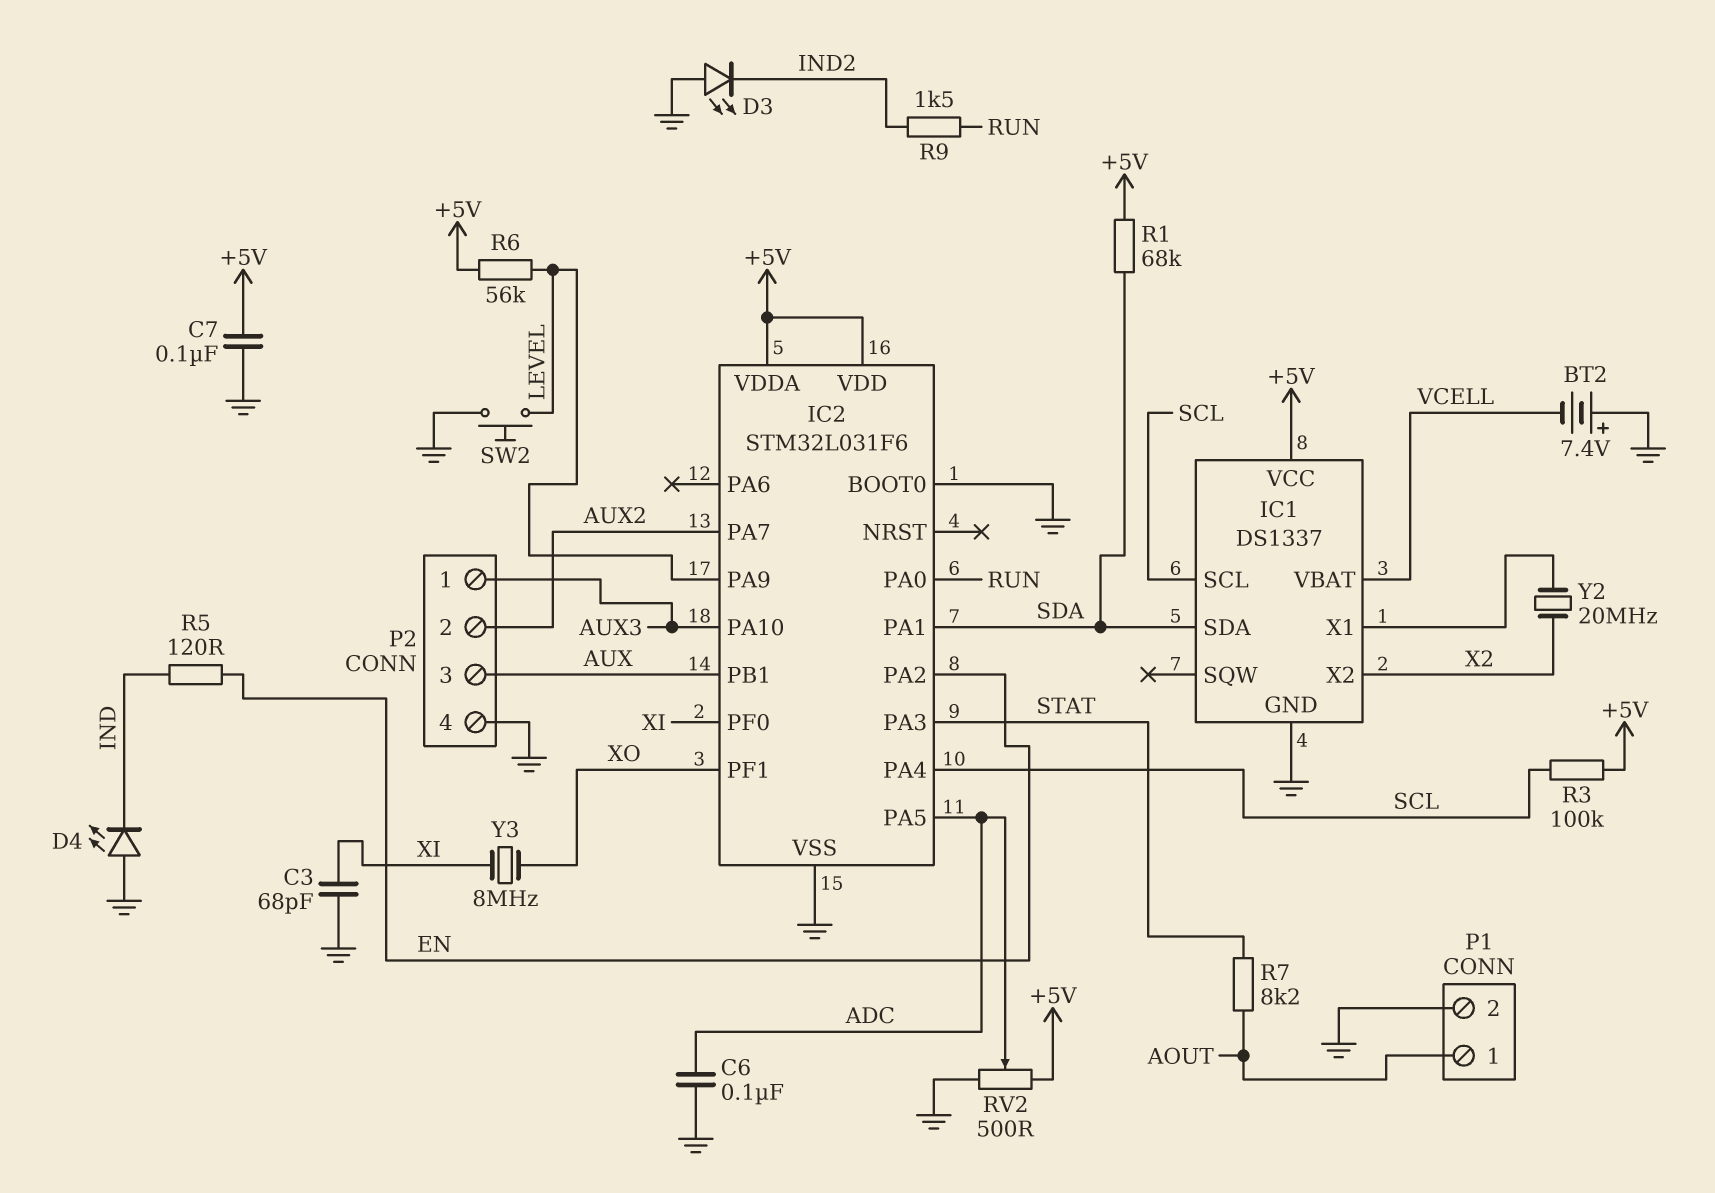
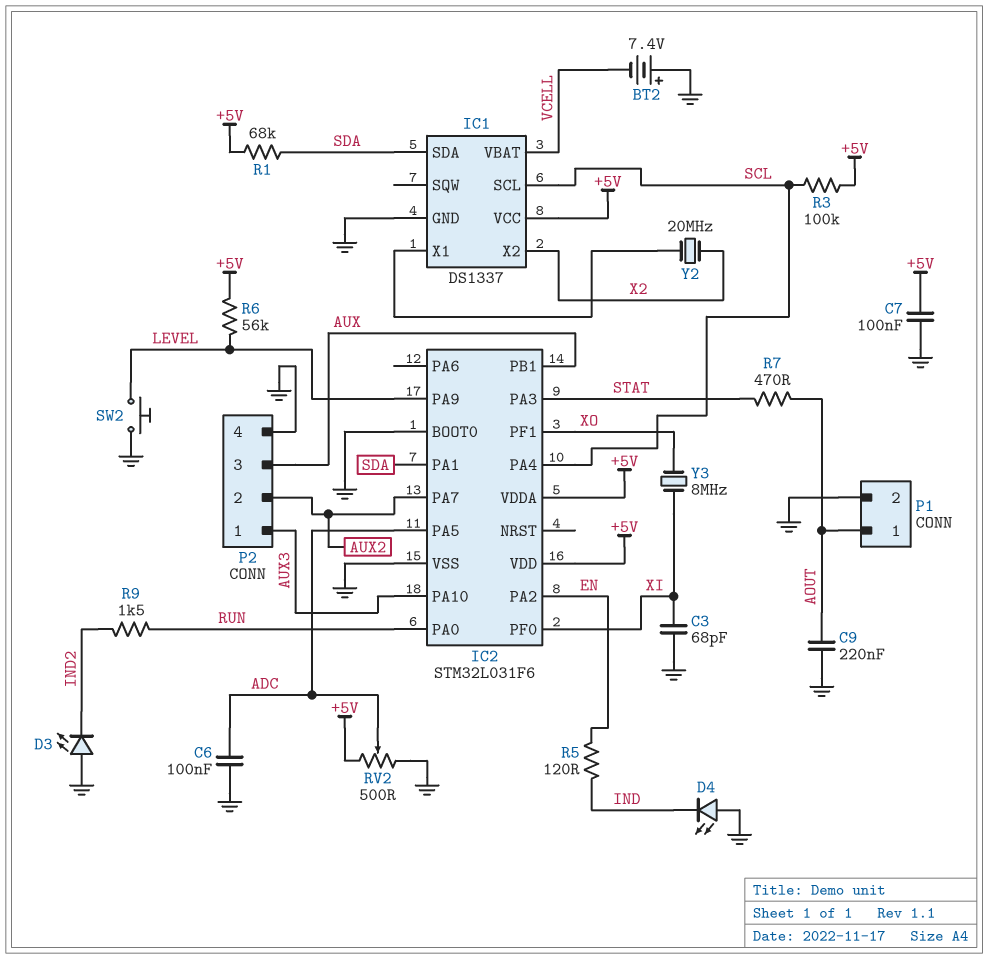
C9: none -> 220nF (AOUT, GND)
R7: 8.2k (AOUT, STAT) -> 470 (AOUT, STAT)

